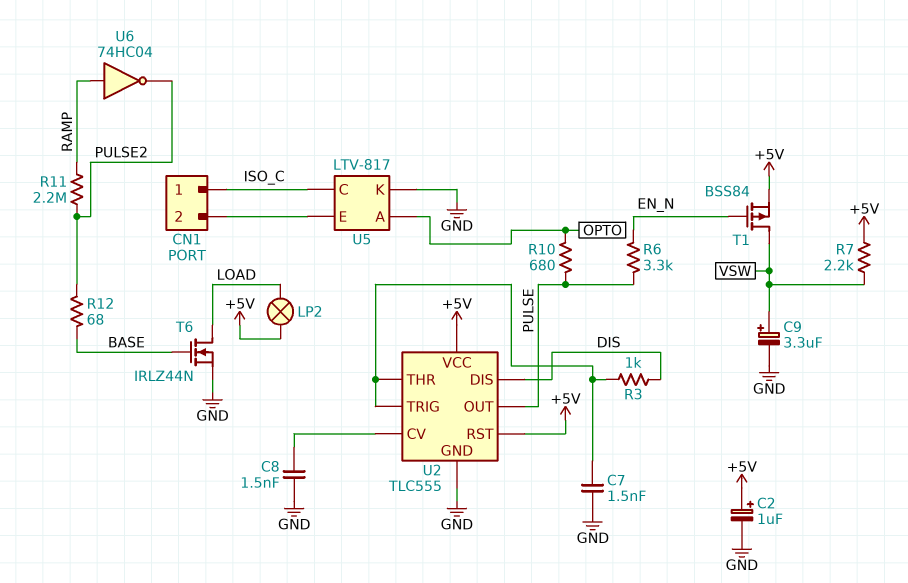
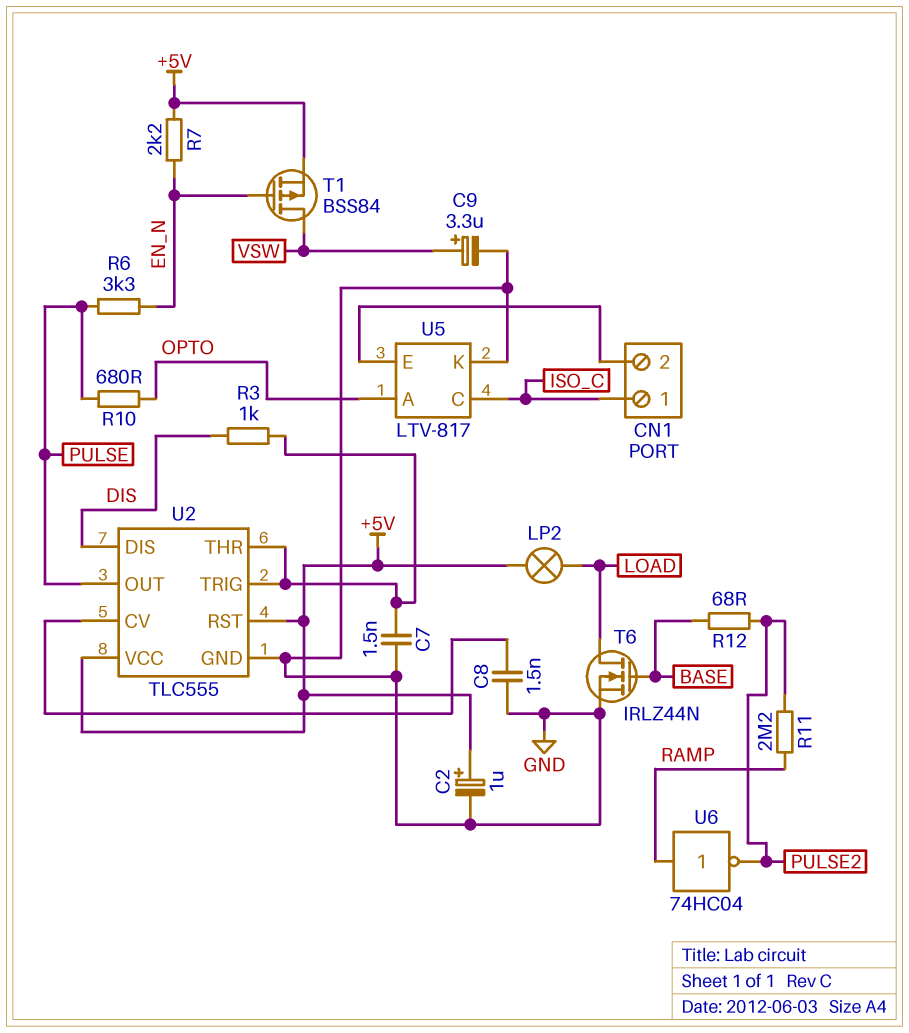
R7: 2.2k (+5V, VSW) -> 2.2k (+5V, EN_N)

